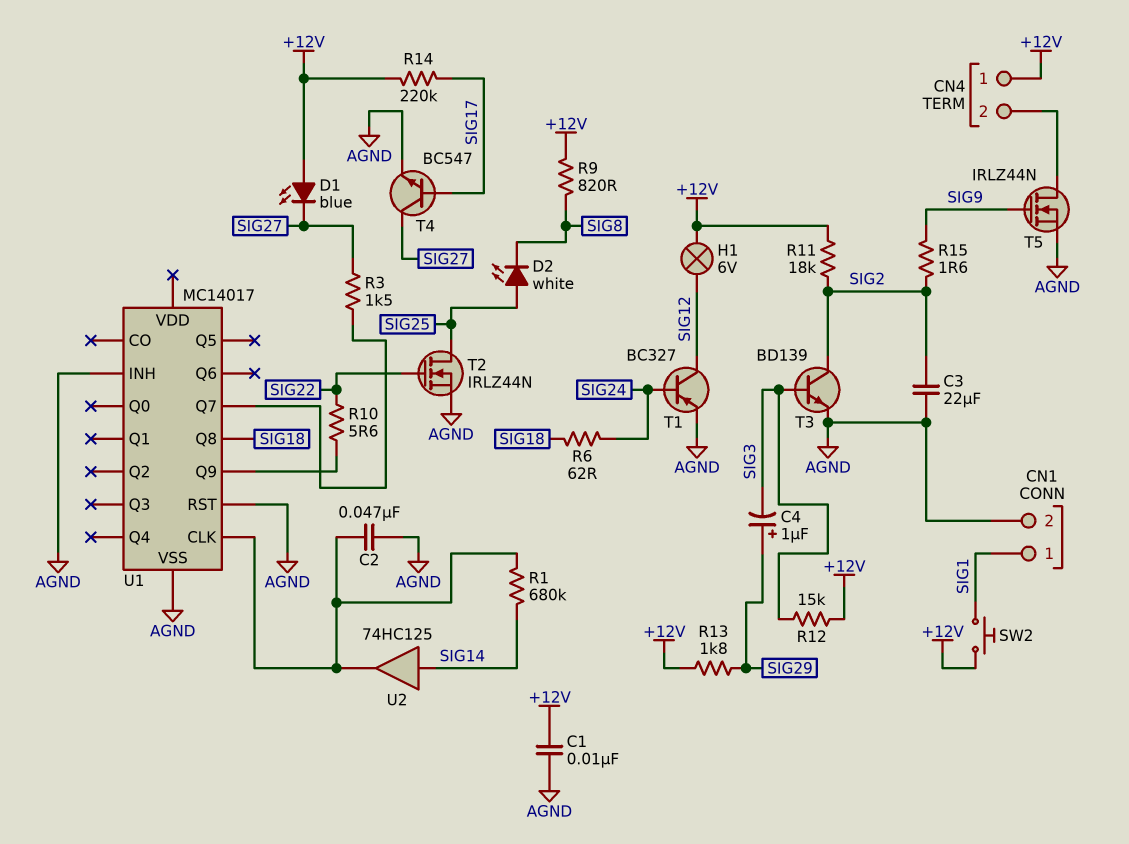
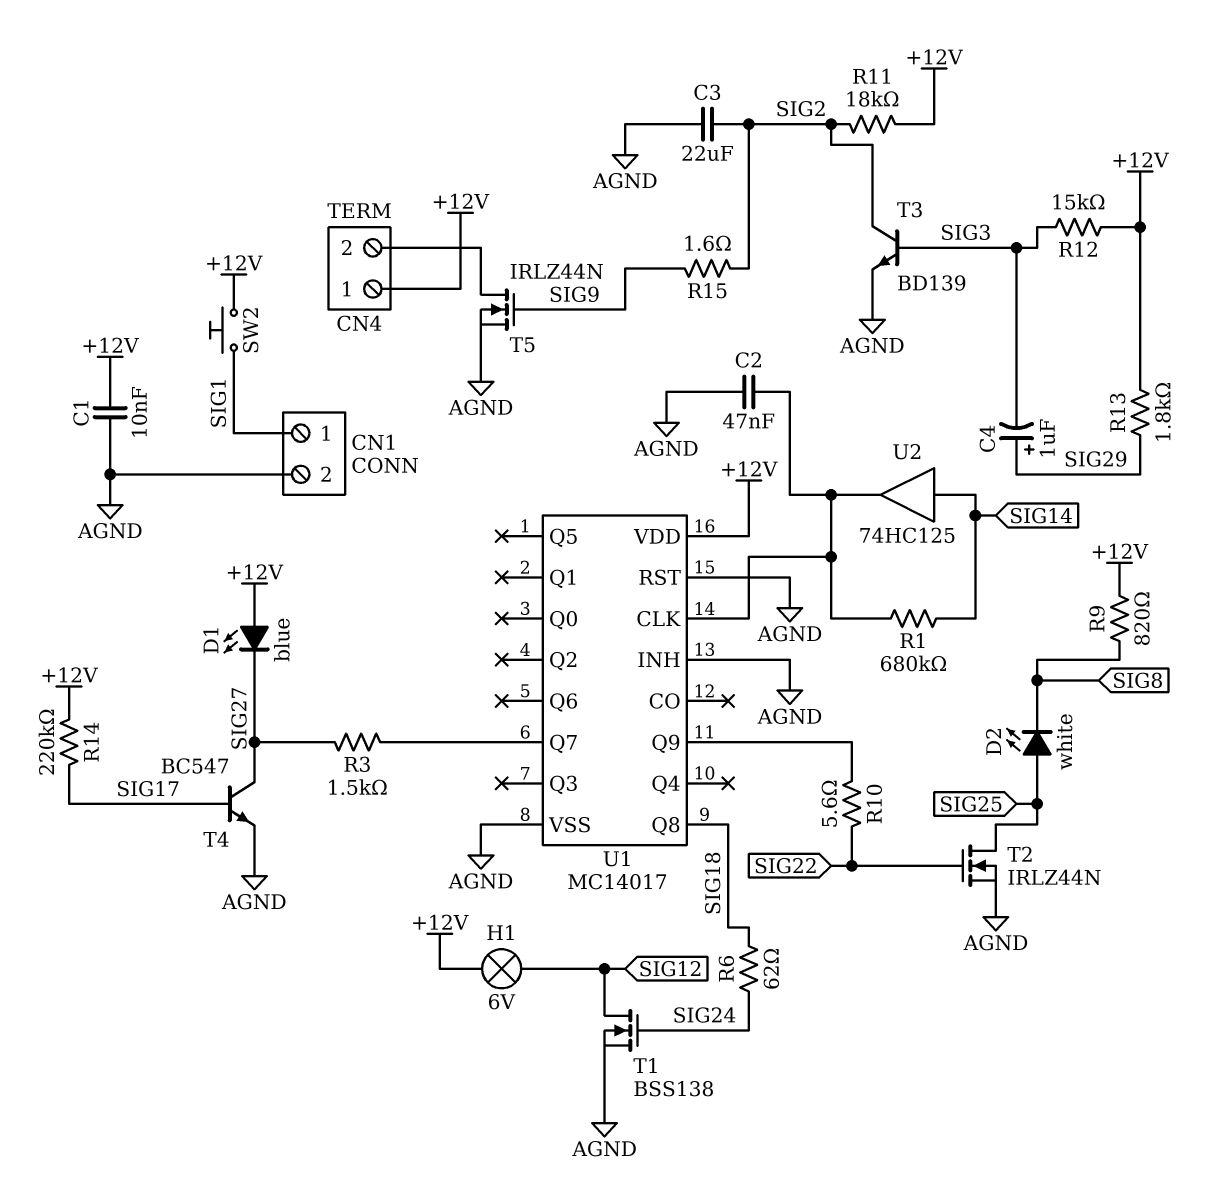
T1: PNP BC327 (B SIG24, C SIG12, E AGND) -> NMOS BSS138 (G SIG24, D SIG12, S AGND)
U1 pin VDD: none -> +12V

